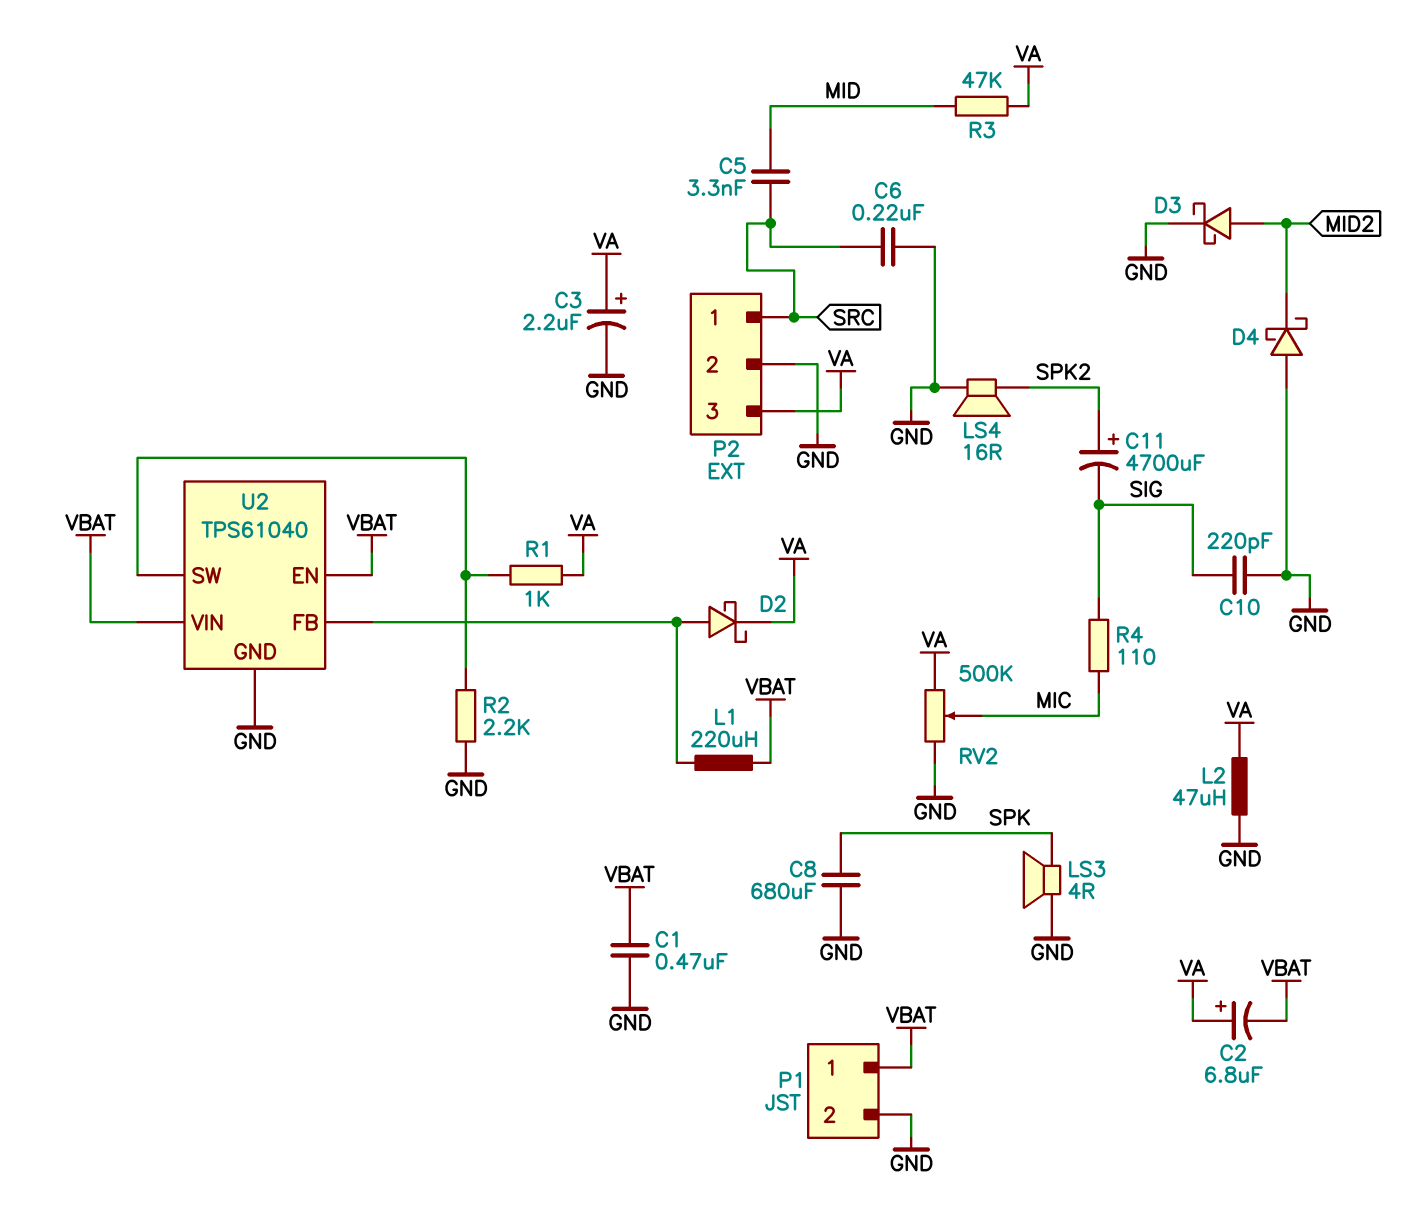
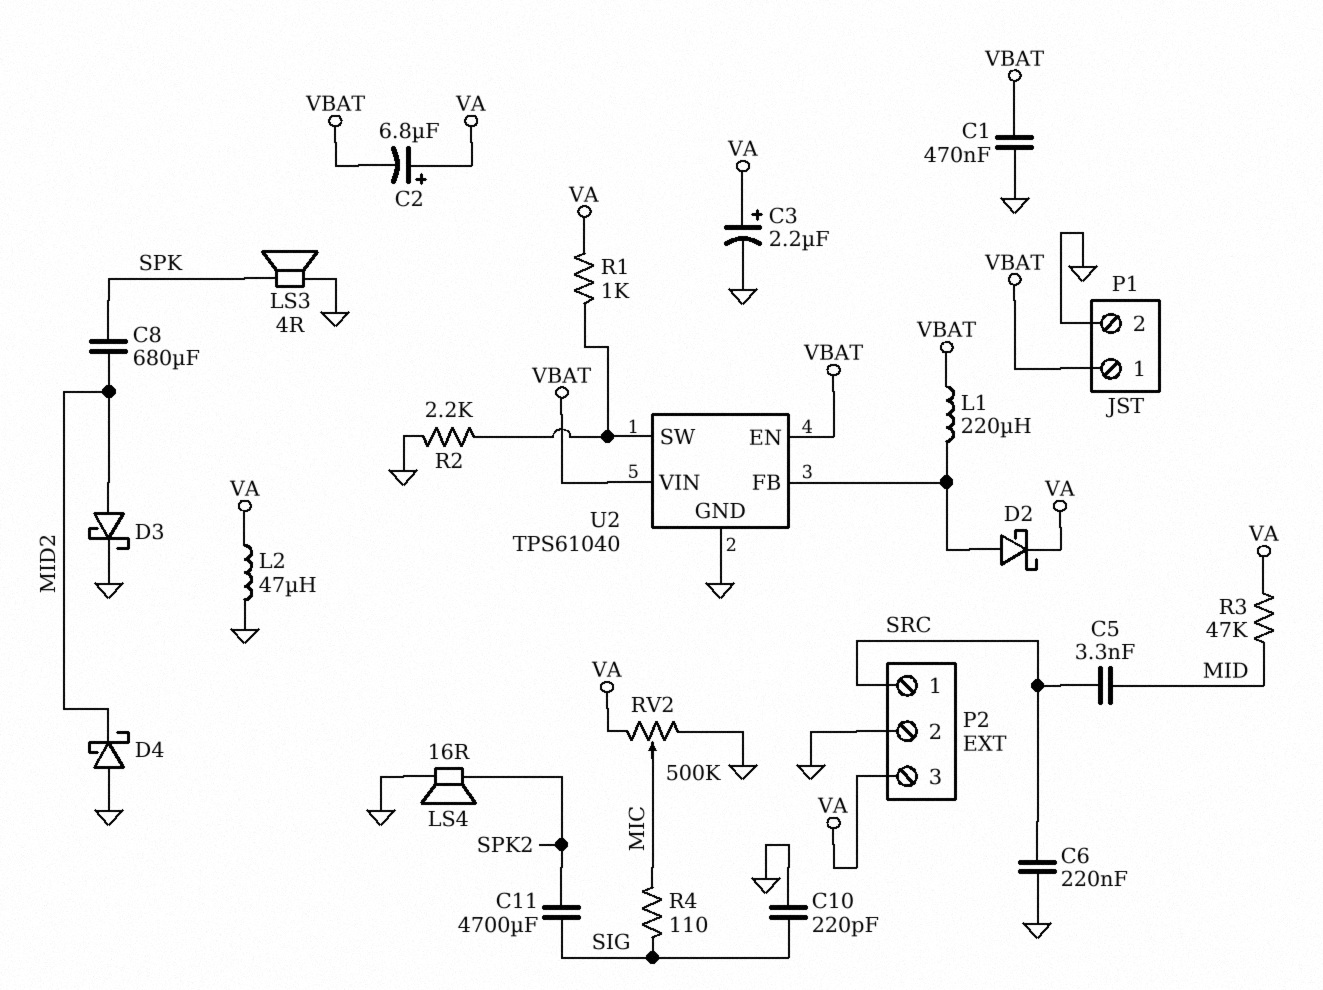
C8: 680uF (GND, SPK) -> 680uF (MID2, SPK)
C11: 4700uF (plus SPK2, minus SIG) -> 4700uF (SIG, SPK2)

